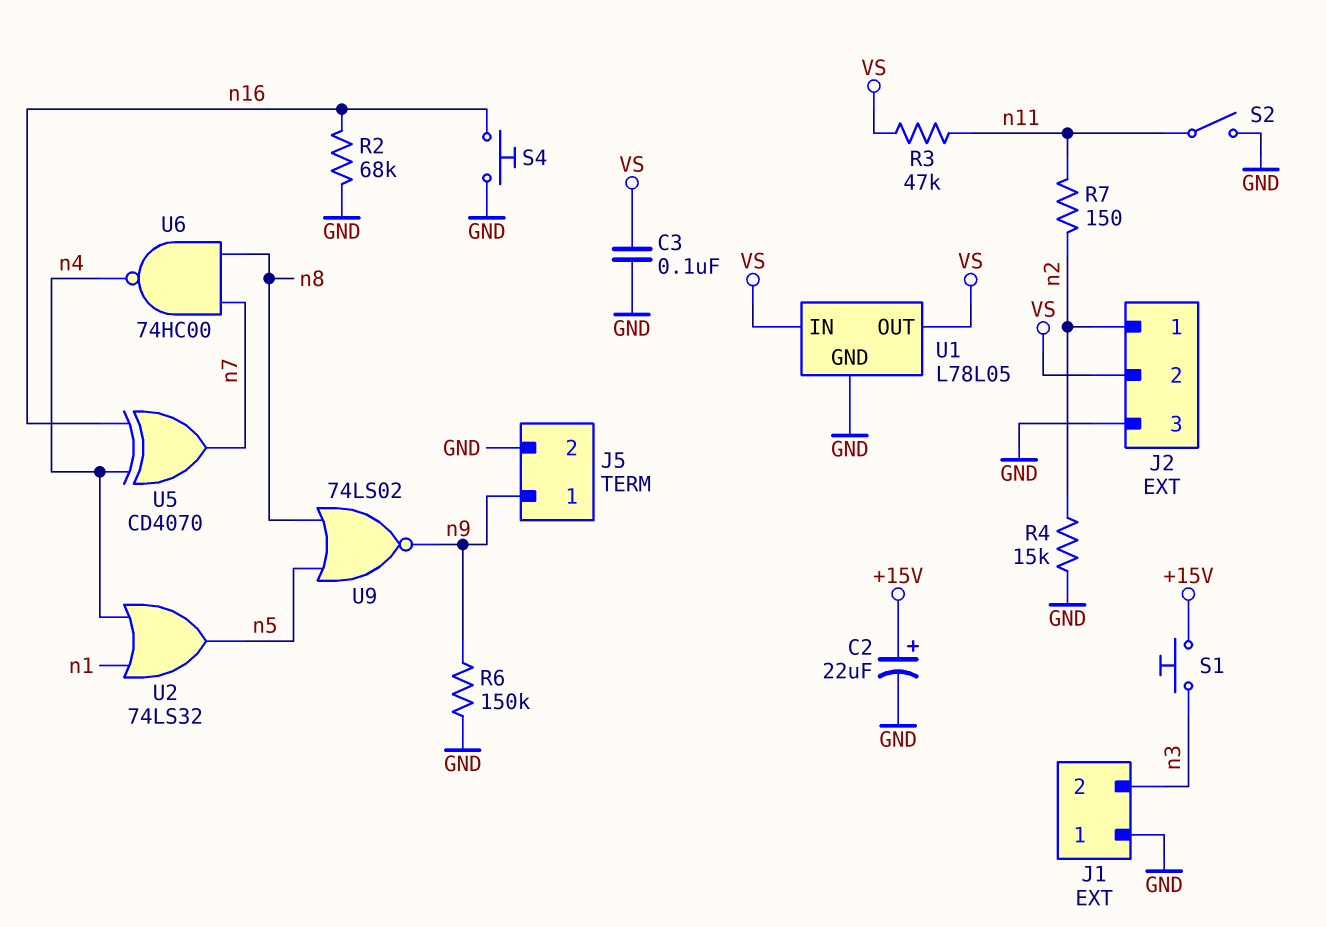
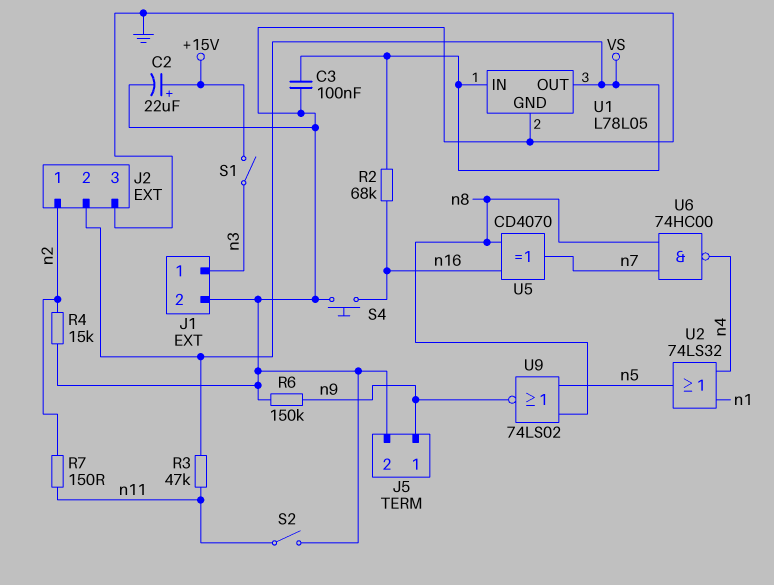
J1 pin 1: GND -> n3
J1 pin 2: n3 -> GND
R2: 68k (GND, n16) -> 68k (VS, n16)
S1: button (+15V, n3) -> switch (+15V, n3)
U5: XOR CD4070 (in n4, in n16, out n7) -> XOR CD4070 (in n8, in n16, out n7)

